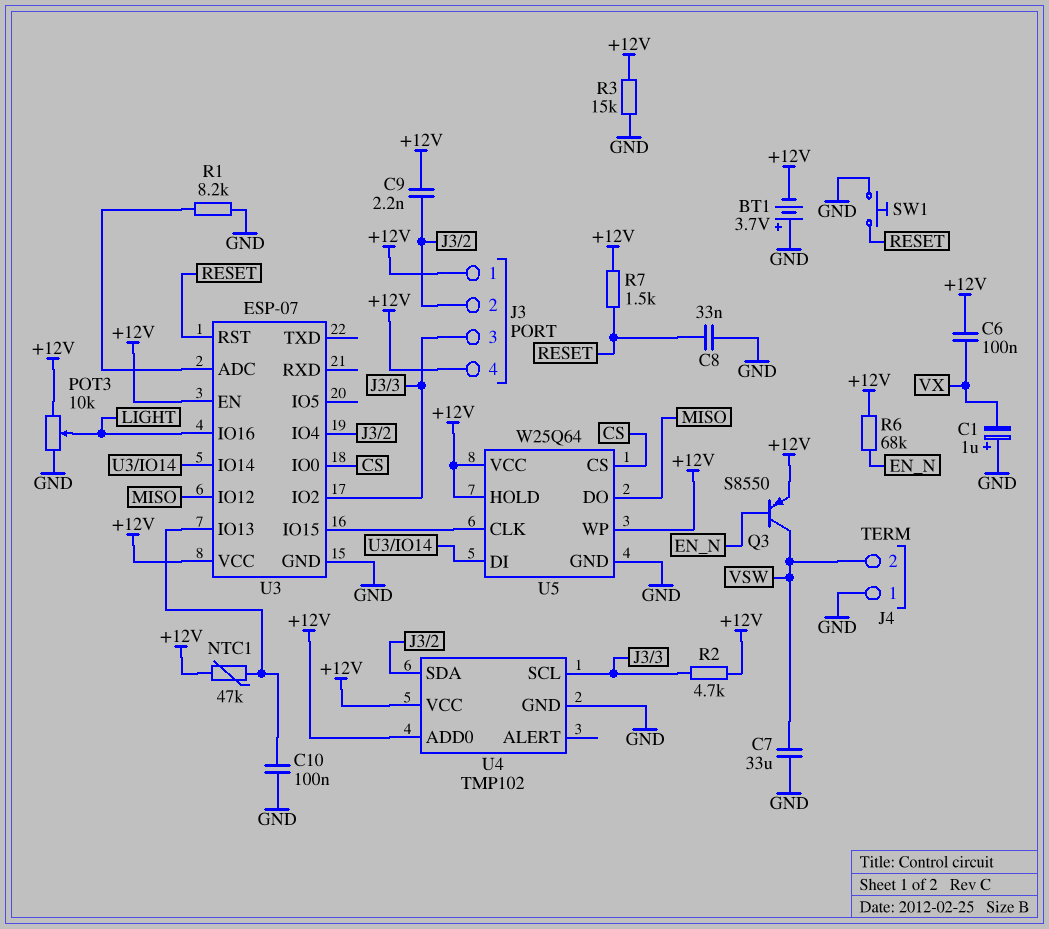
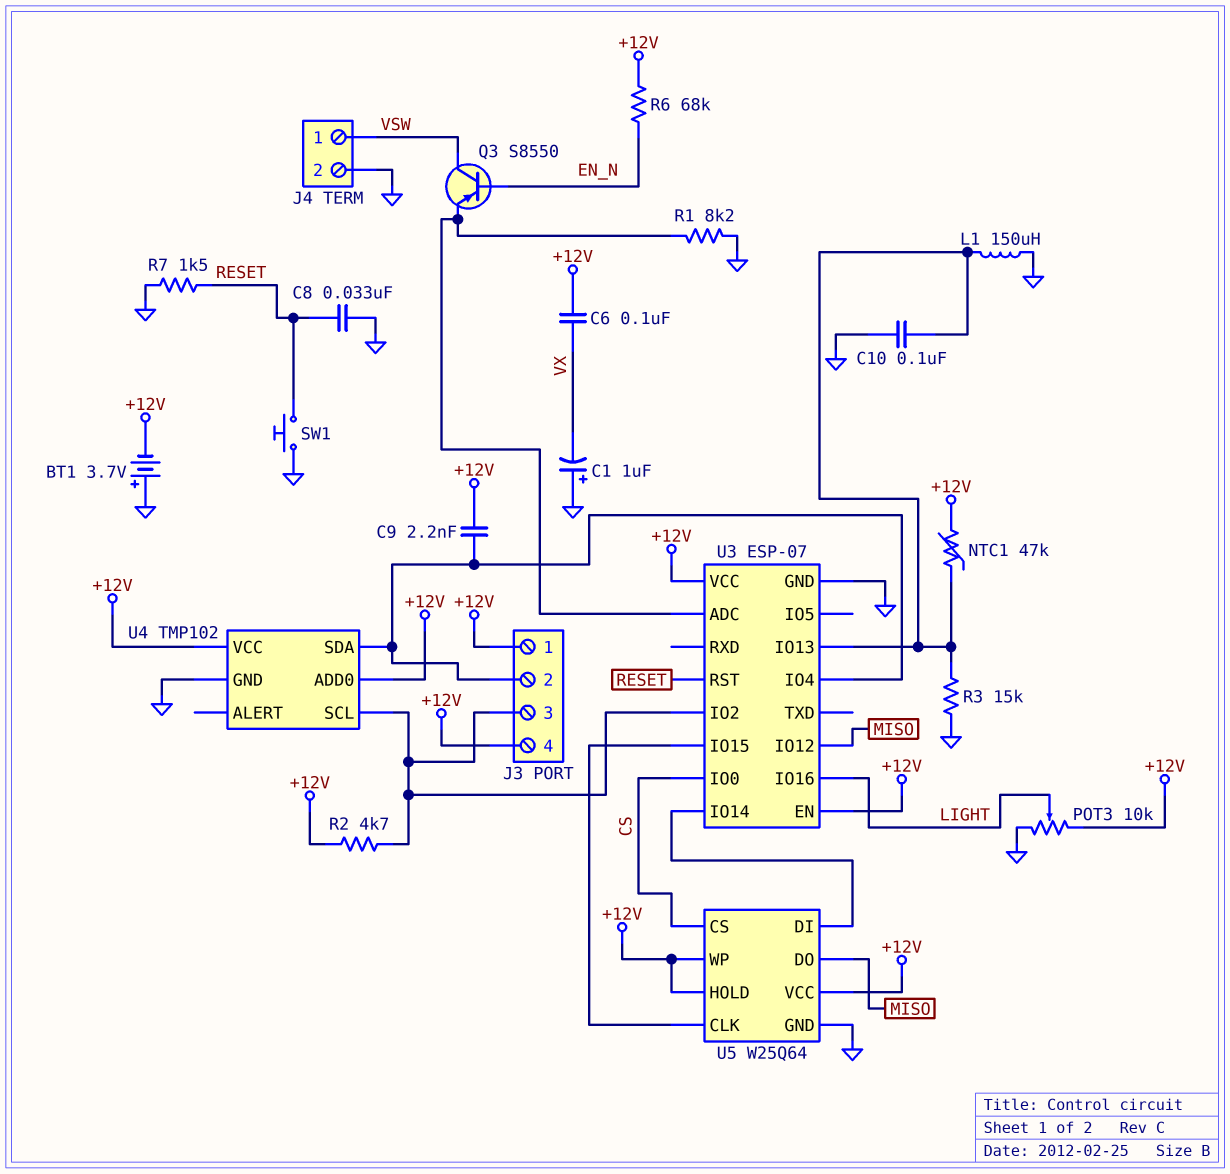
C7: 33uF (GND, VSW) -> none
J4 pin 1: GND -> VSW
J4 pin 2: VSW -> GND
L1: none -> 150uH (GND, U3/IO13)
Q3: PNP S8550 (B EN_N, C VSW, E +12V) -> PNP S8550 (B EN_N, C VSW, E U3/ADC)
R3: 15k (+12V, GND) -> 15k (GND, U3/IO13)
R7: 1.5k (+12V, RESET) -> 1.5k (GND, RESET)

